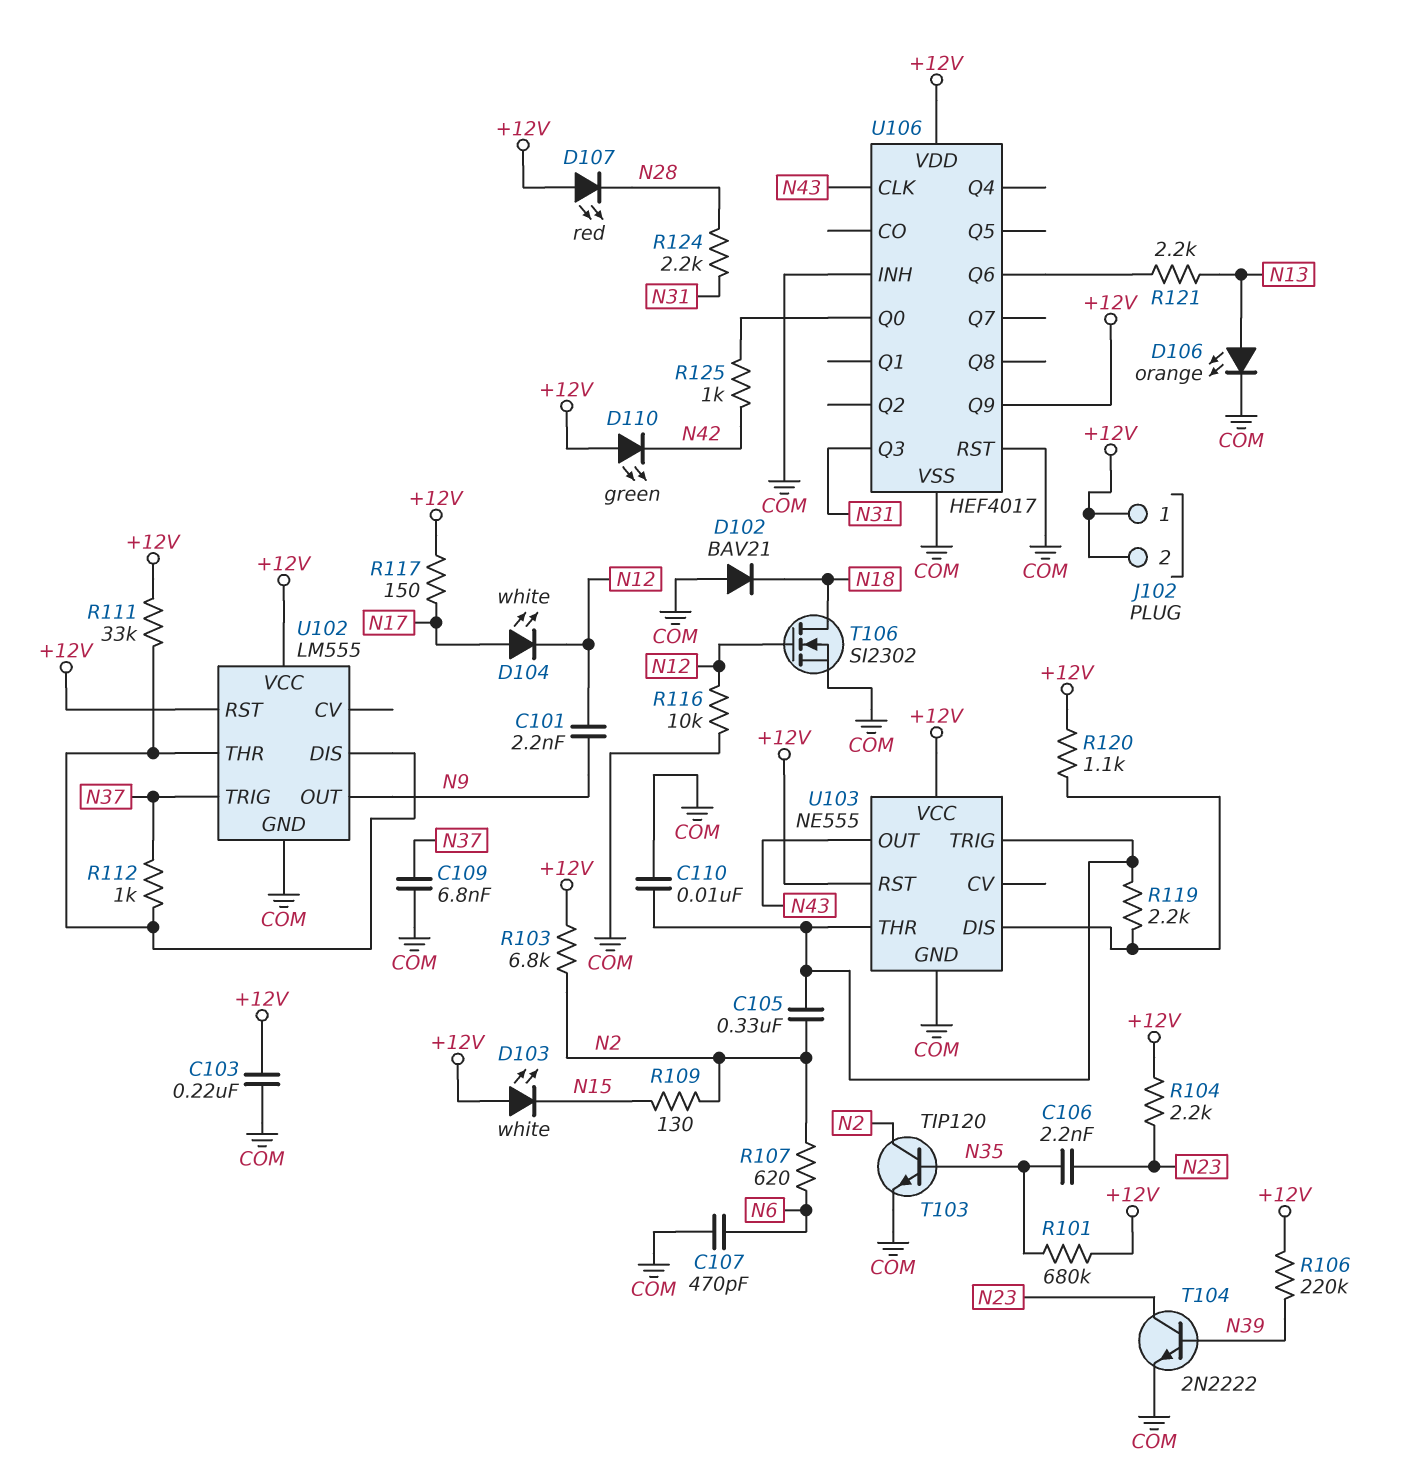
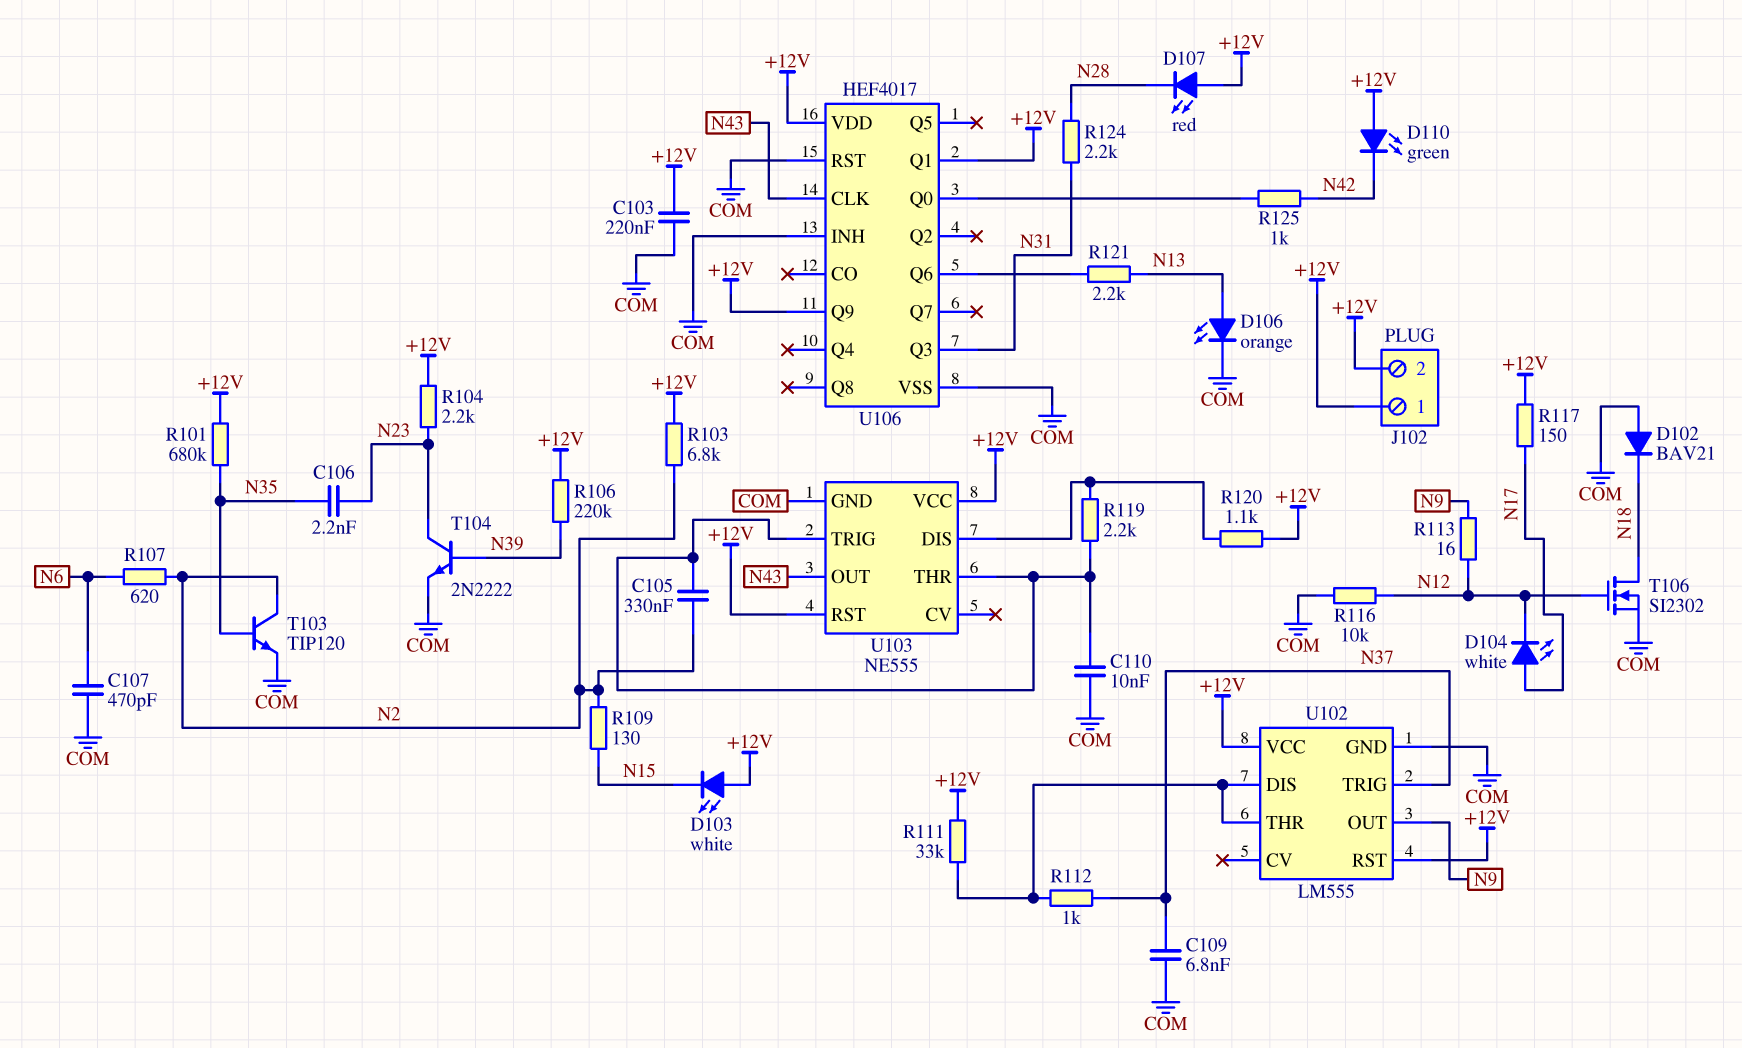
C101: 2.2nF (N9, N12) -> none
R113: none -> 16 (N9, N12)
U106 pin Q1: none -> +12V

